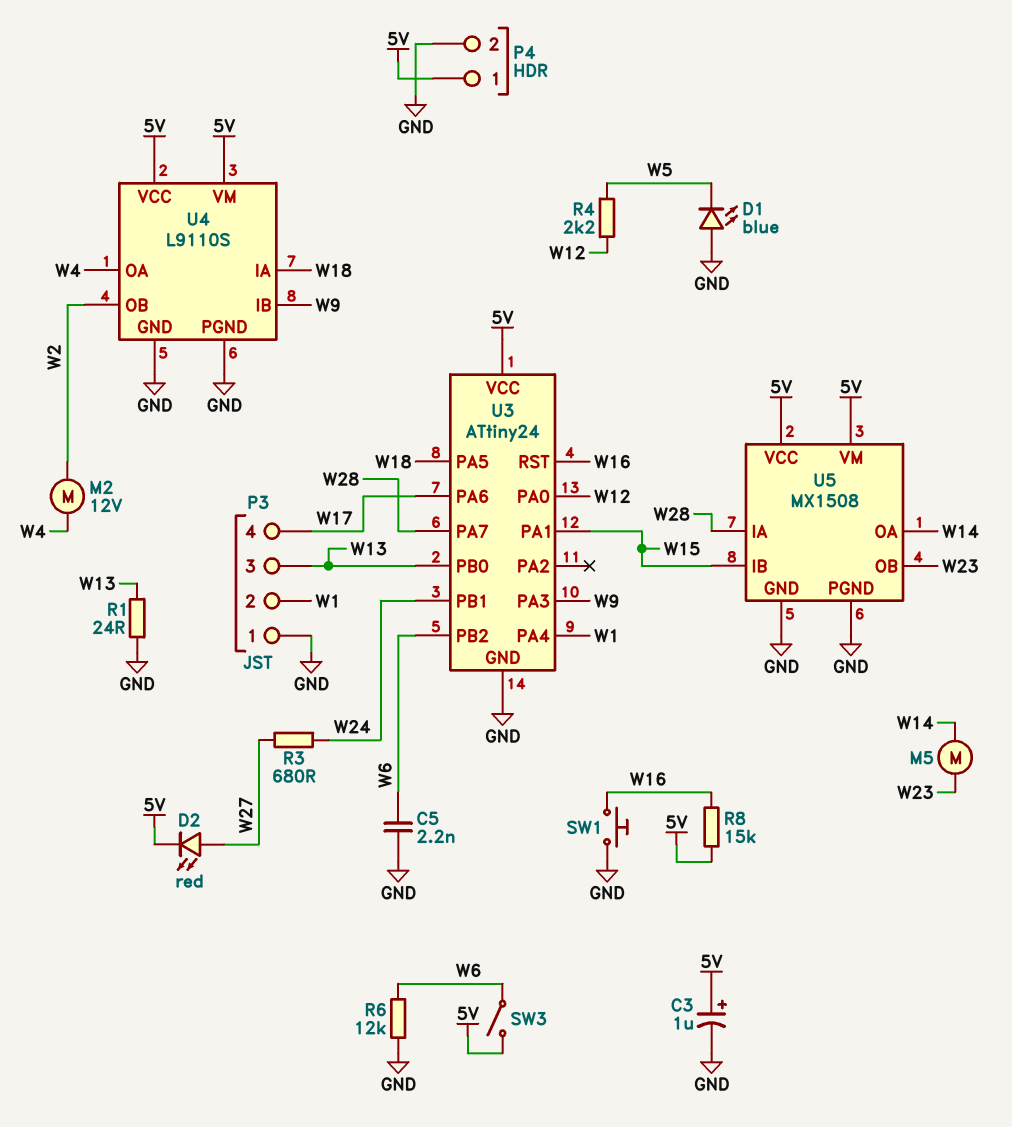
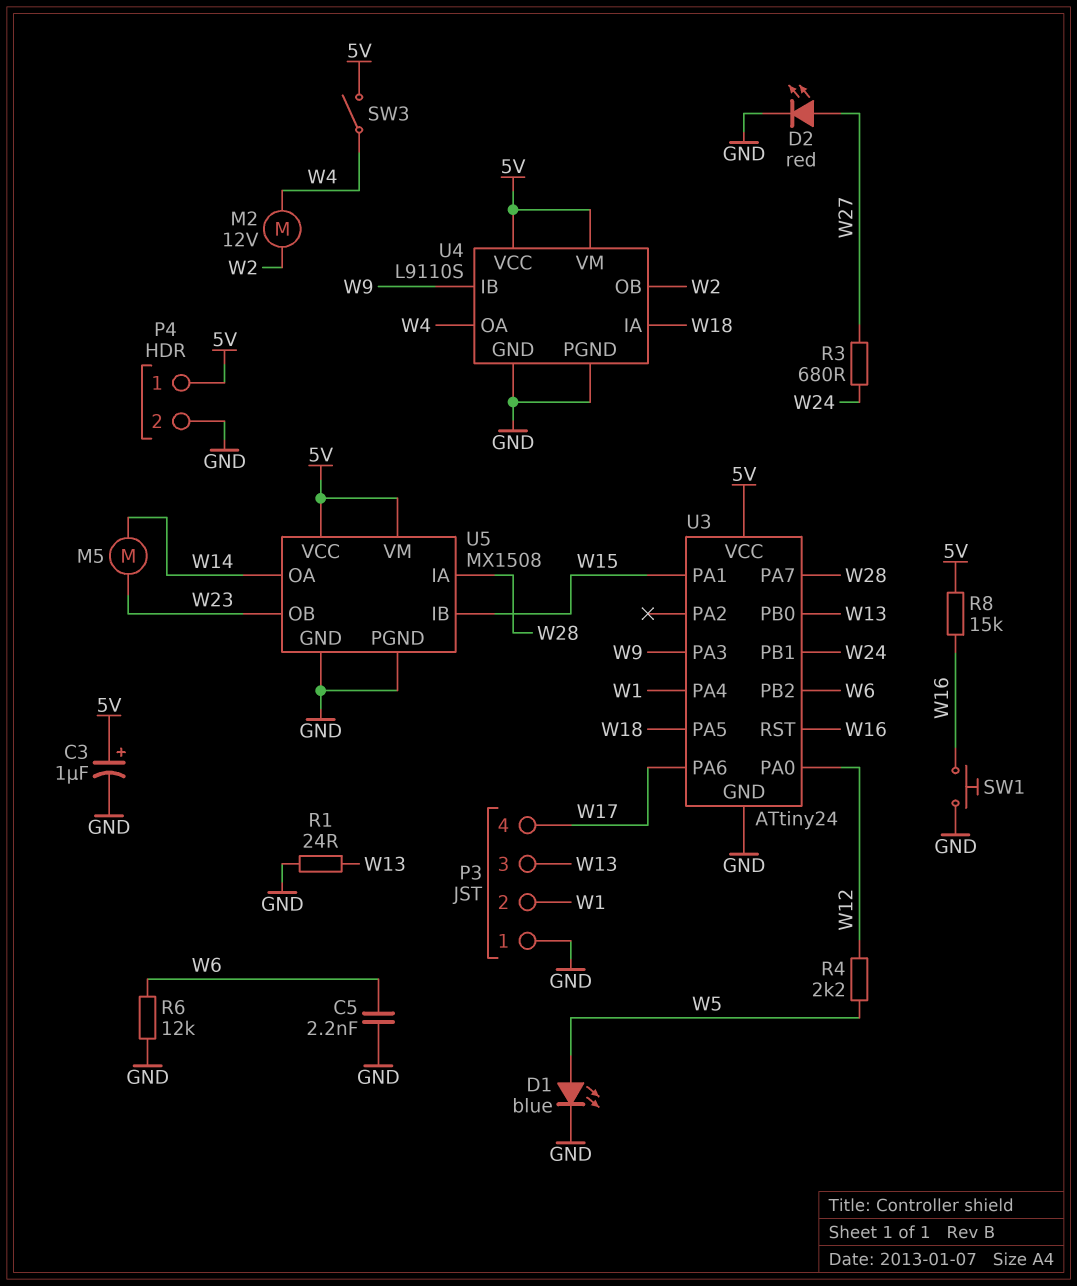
D1: LED blue (A GND, K W5) -> LED blue (A W5, K GND)
D2: LED red (A W27, K 5V) -> LED red (A W27, K GND)
SW3: switch (5V, W6) -> switch (5V, W4)

